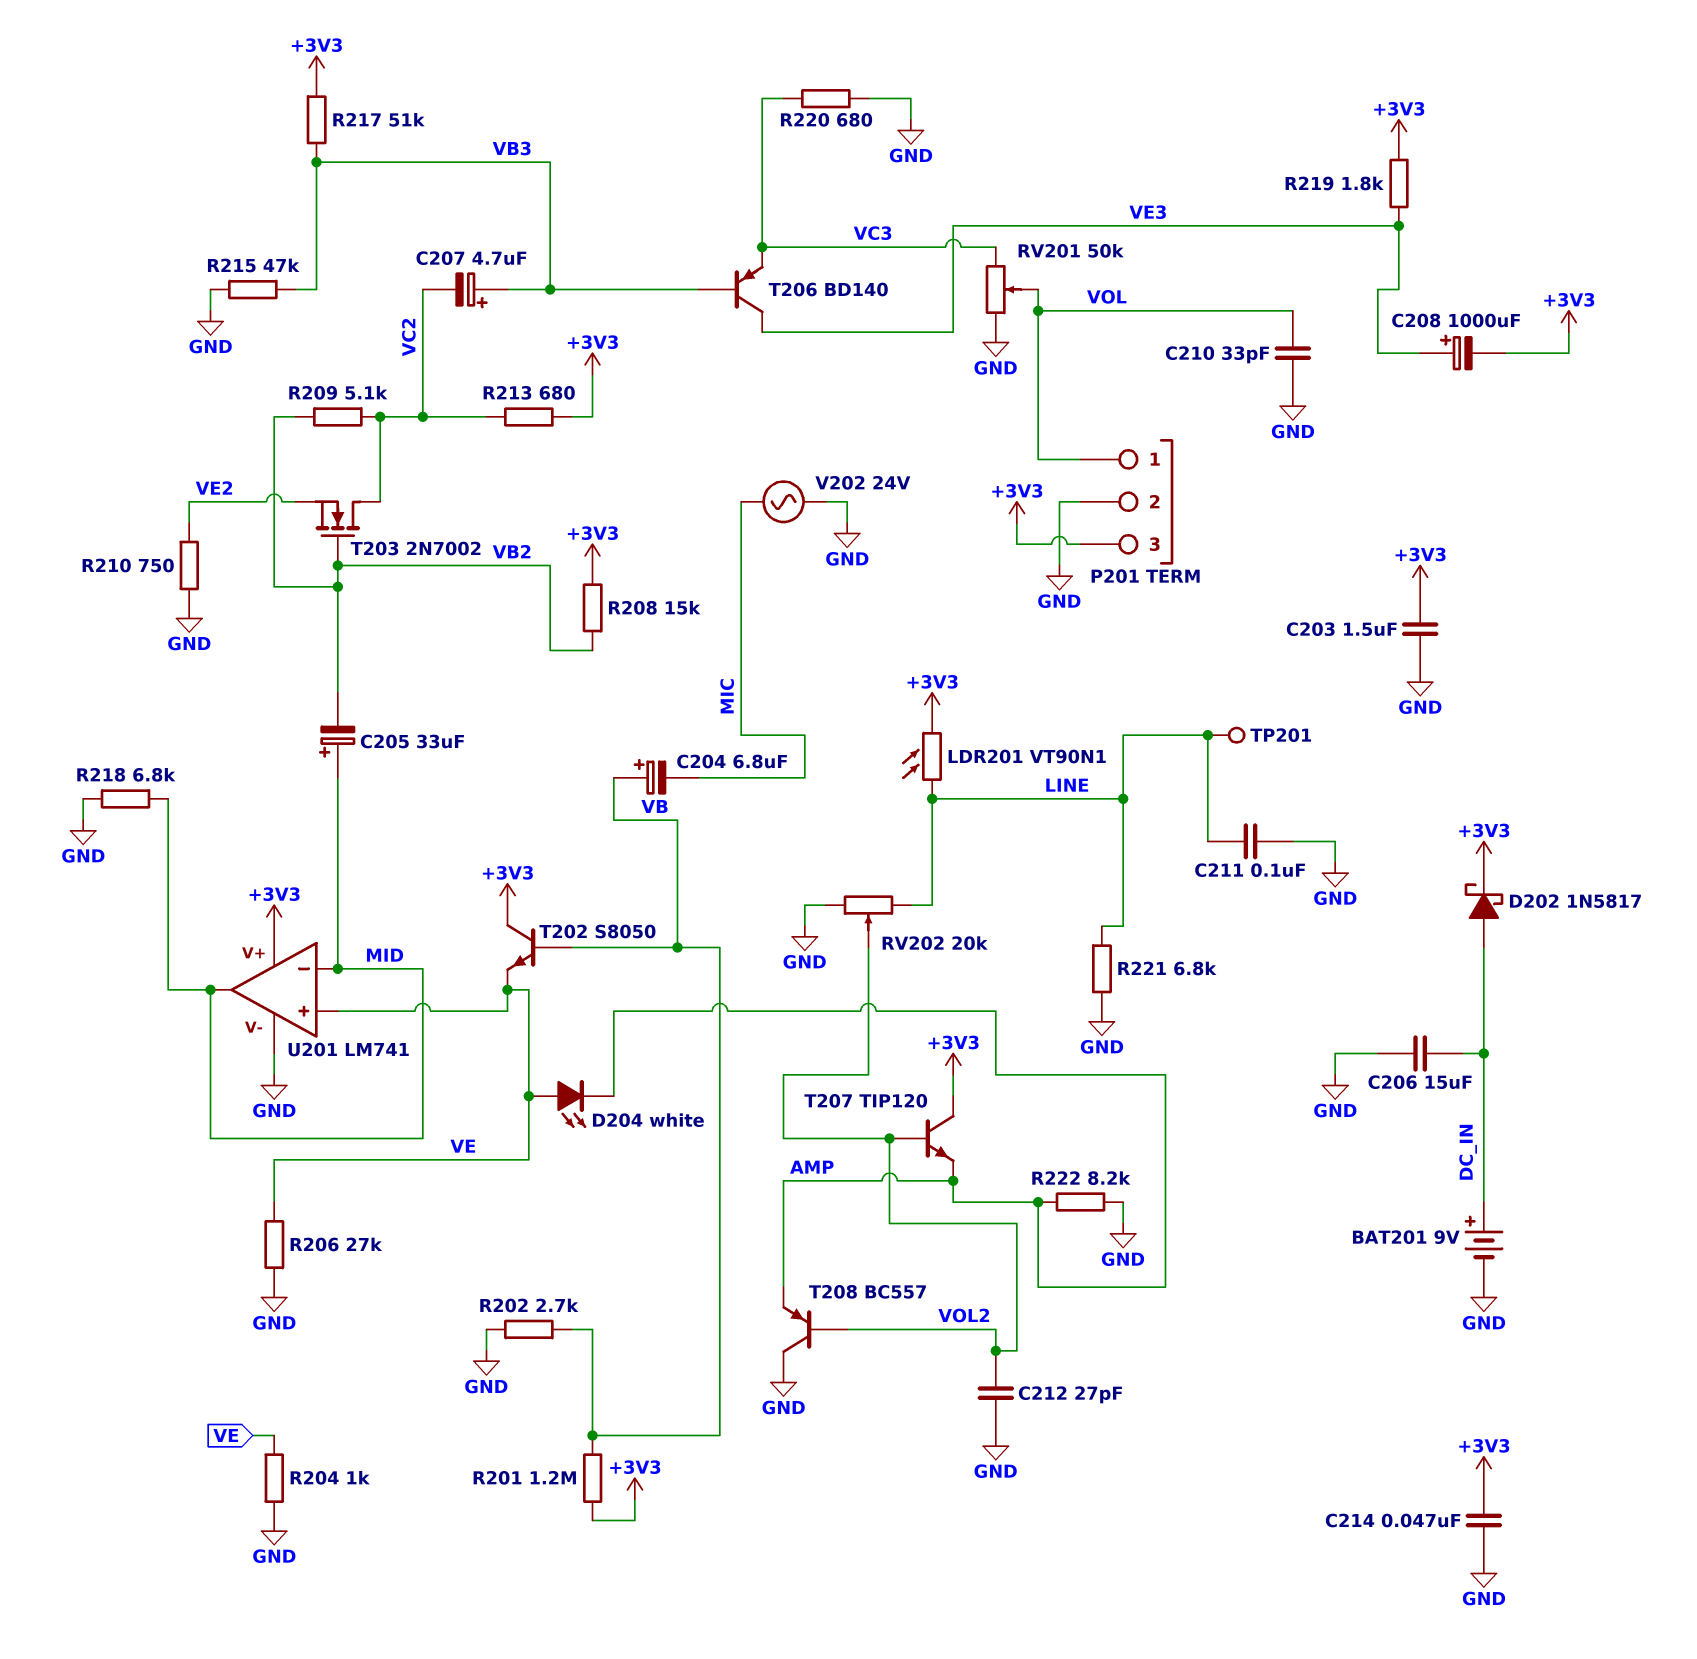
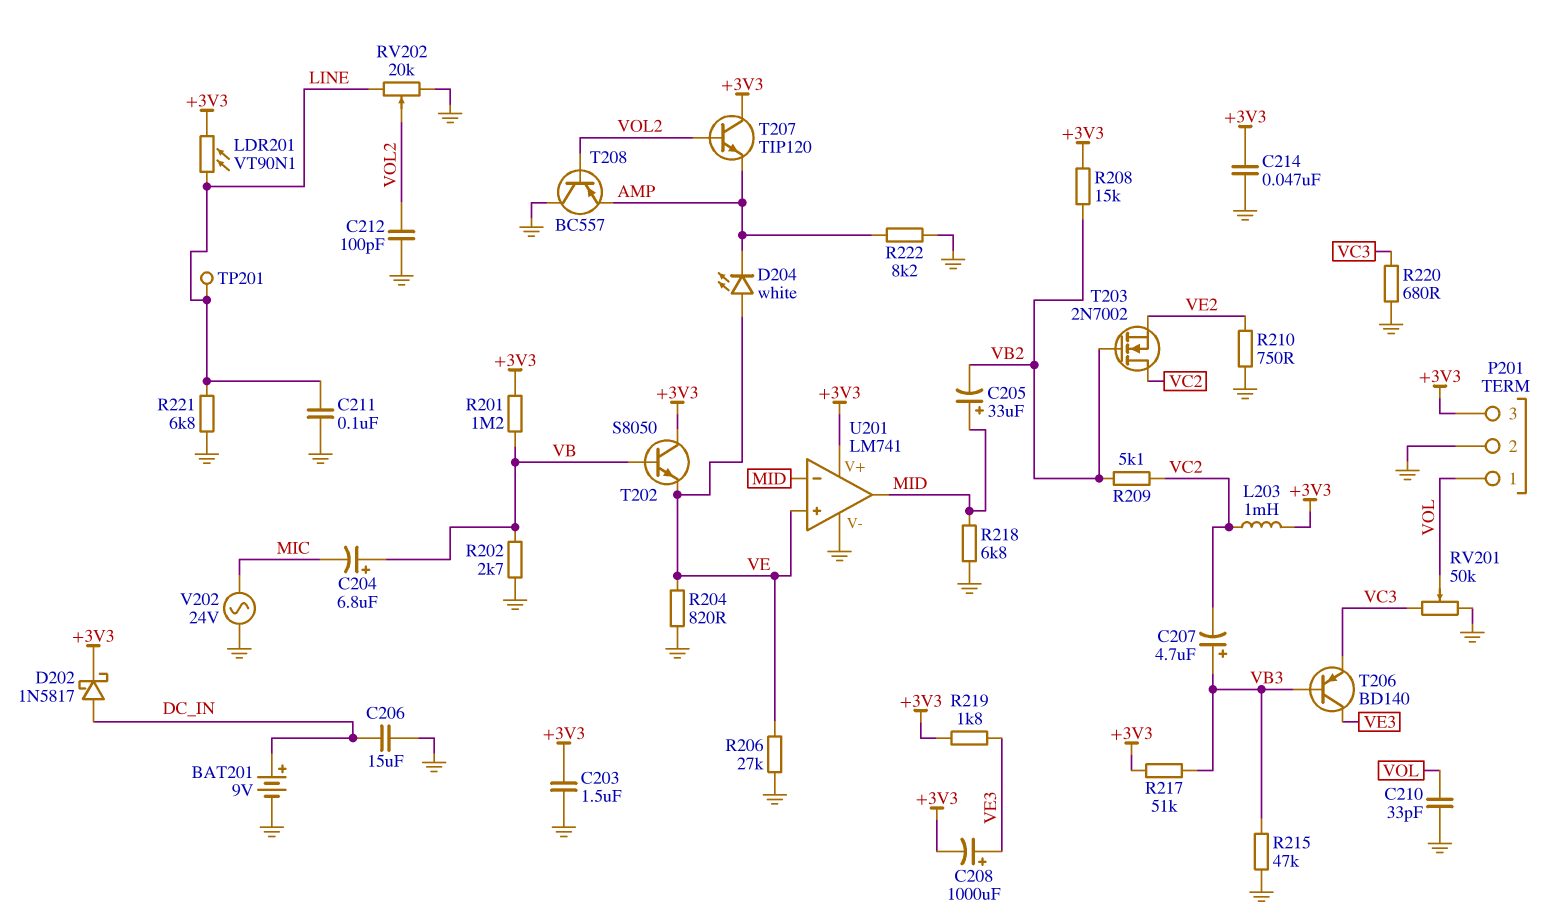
C212: 27pF (GND, VOL2) -> 100pF (GND, VOL2)
L203: none -> 1mH (+3V3, VC2)
R204: 1k (GND, VE) -> 820 (GND, VE)
R213: 680 (+3V3, VC2) -> none

